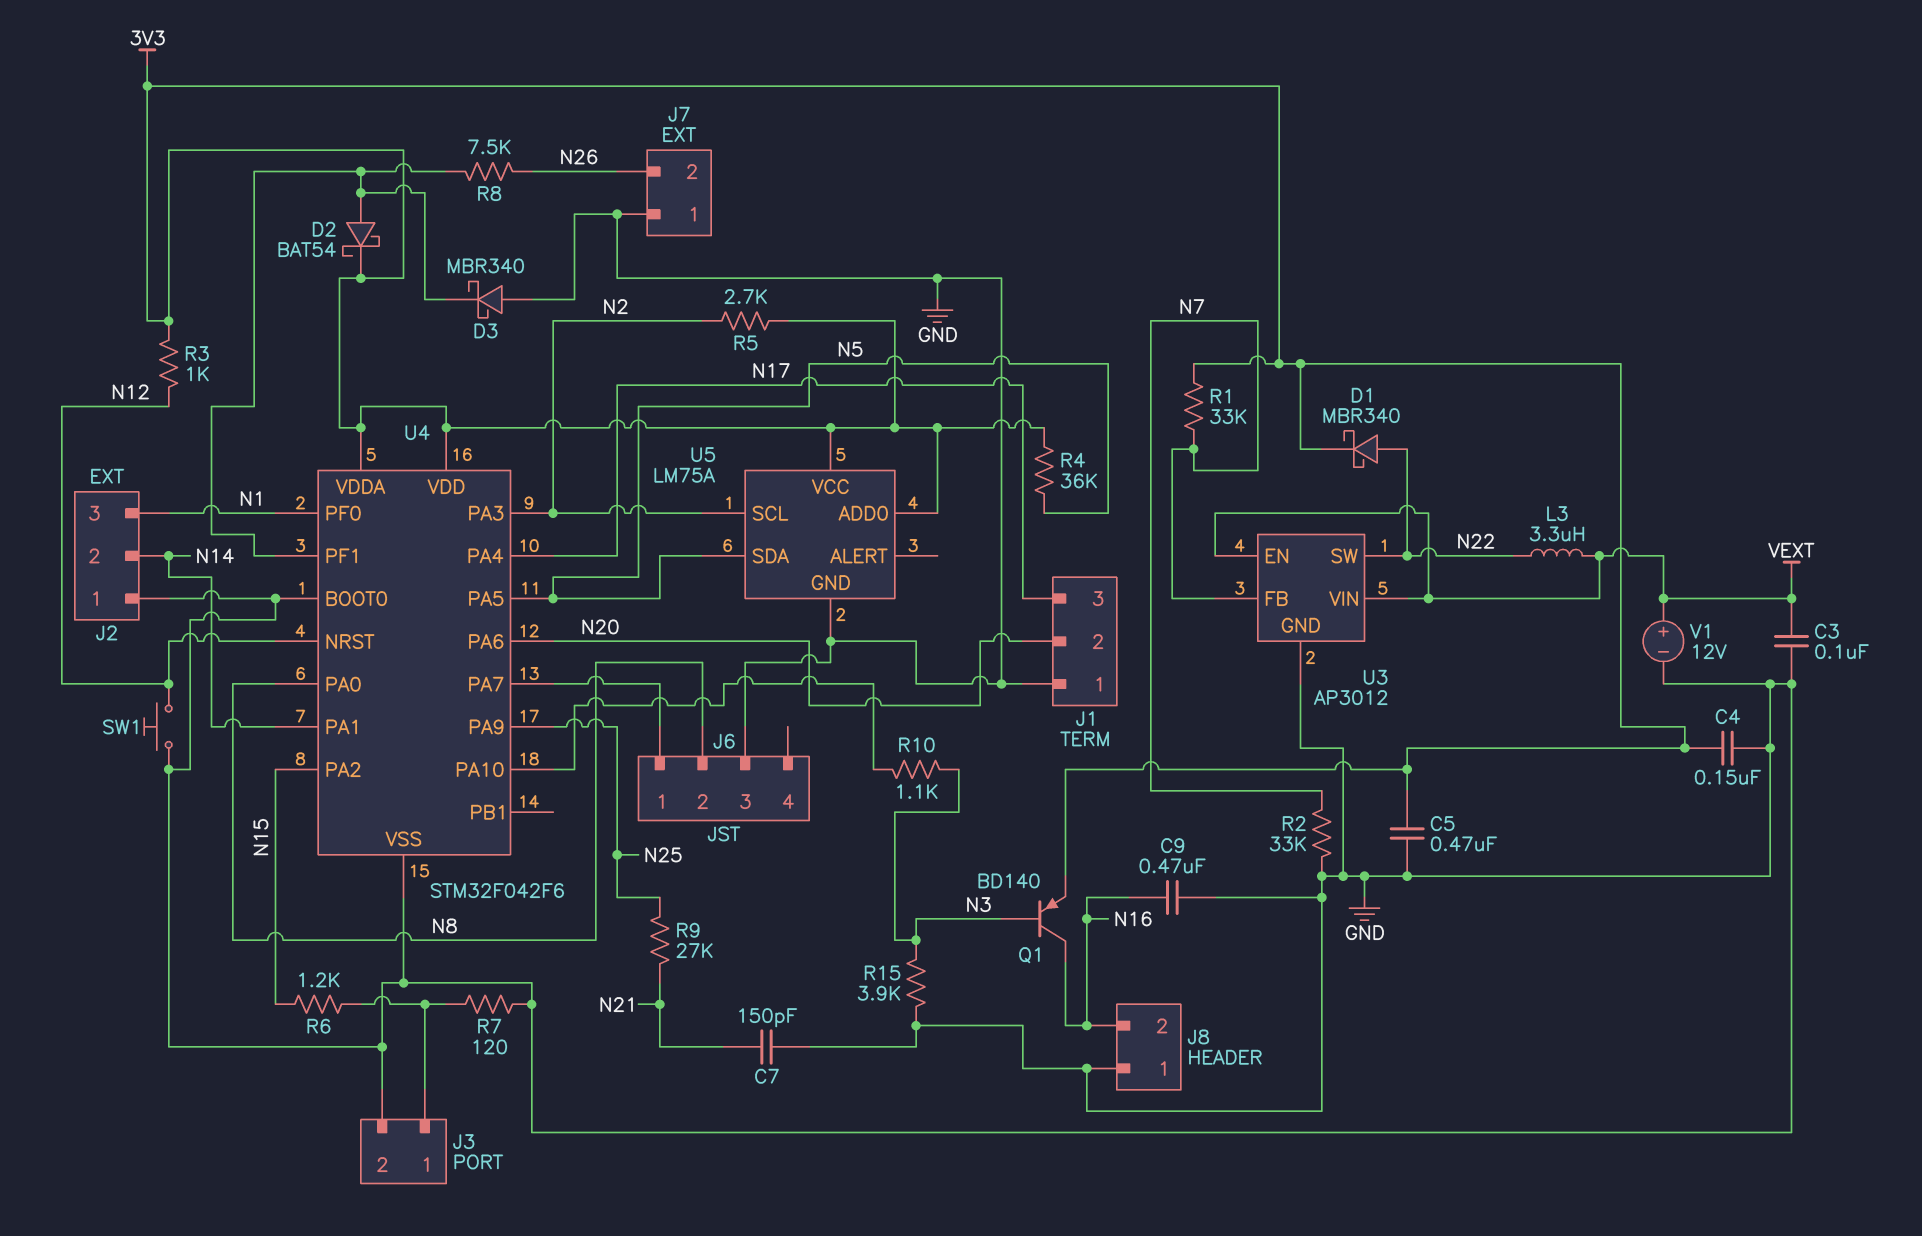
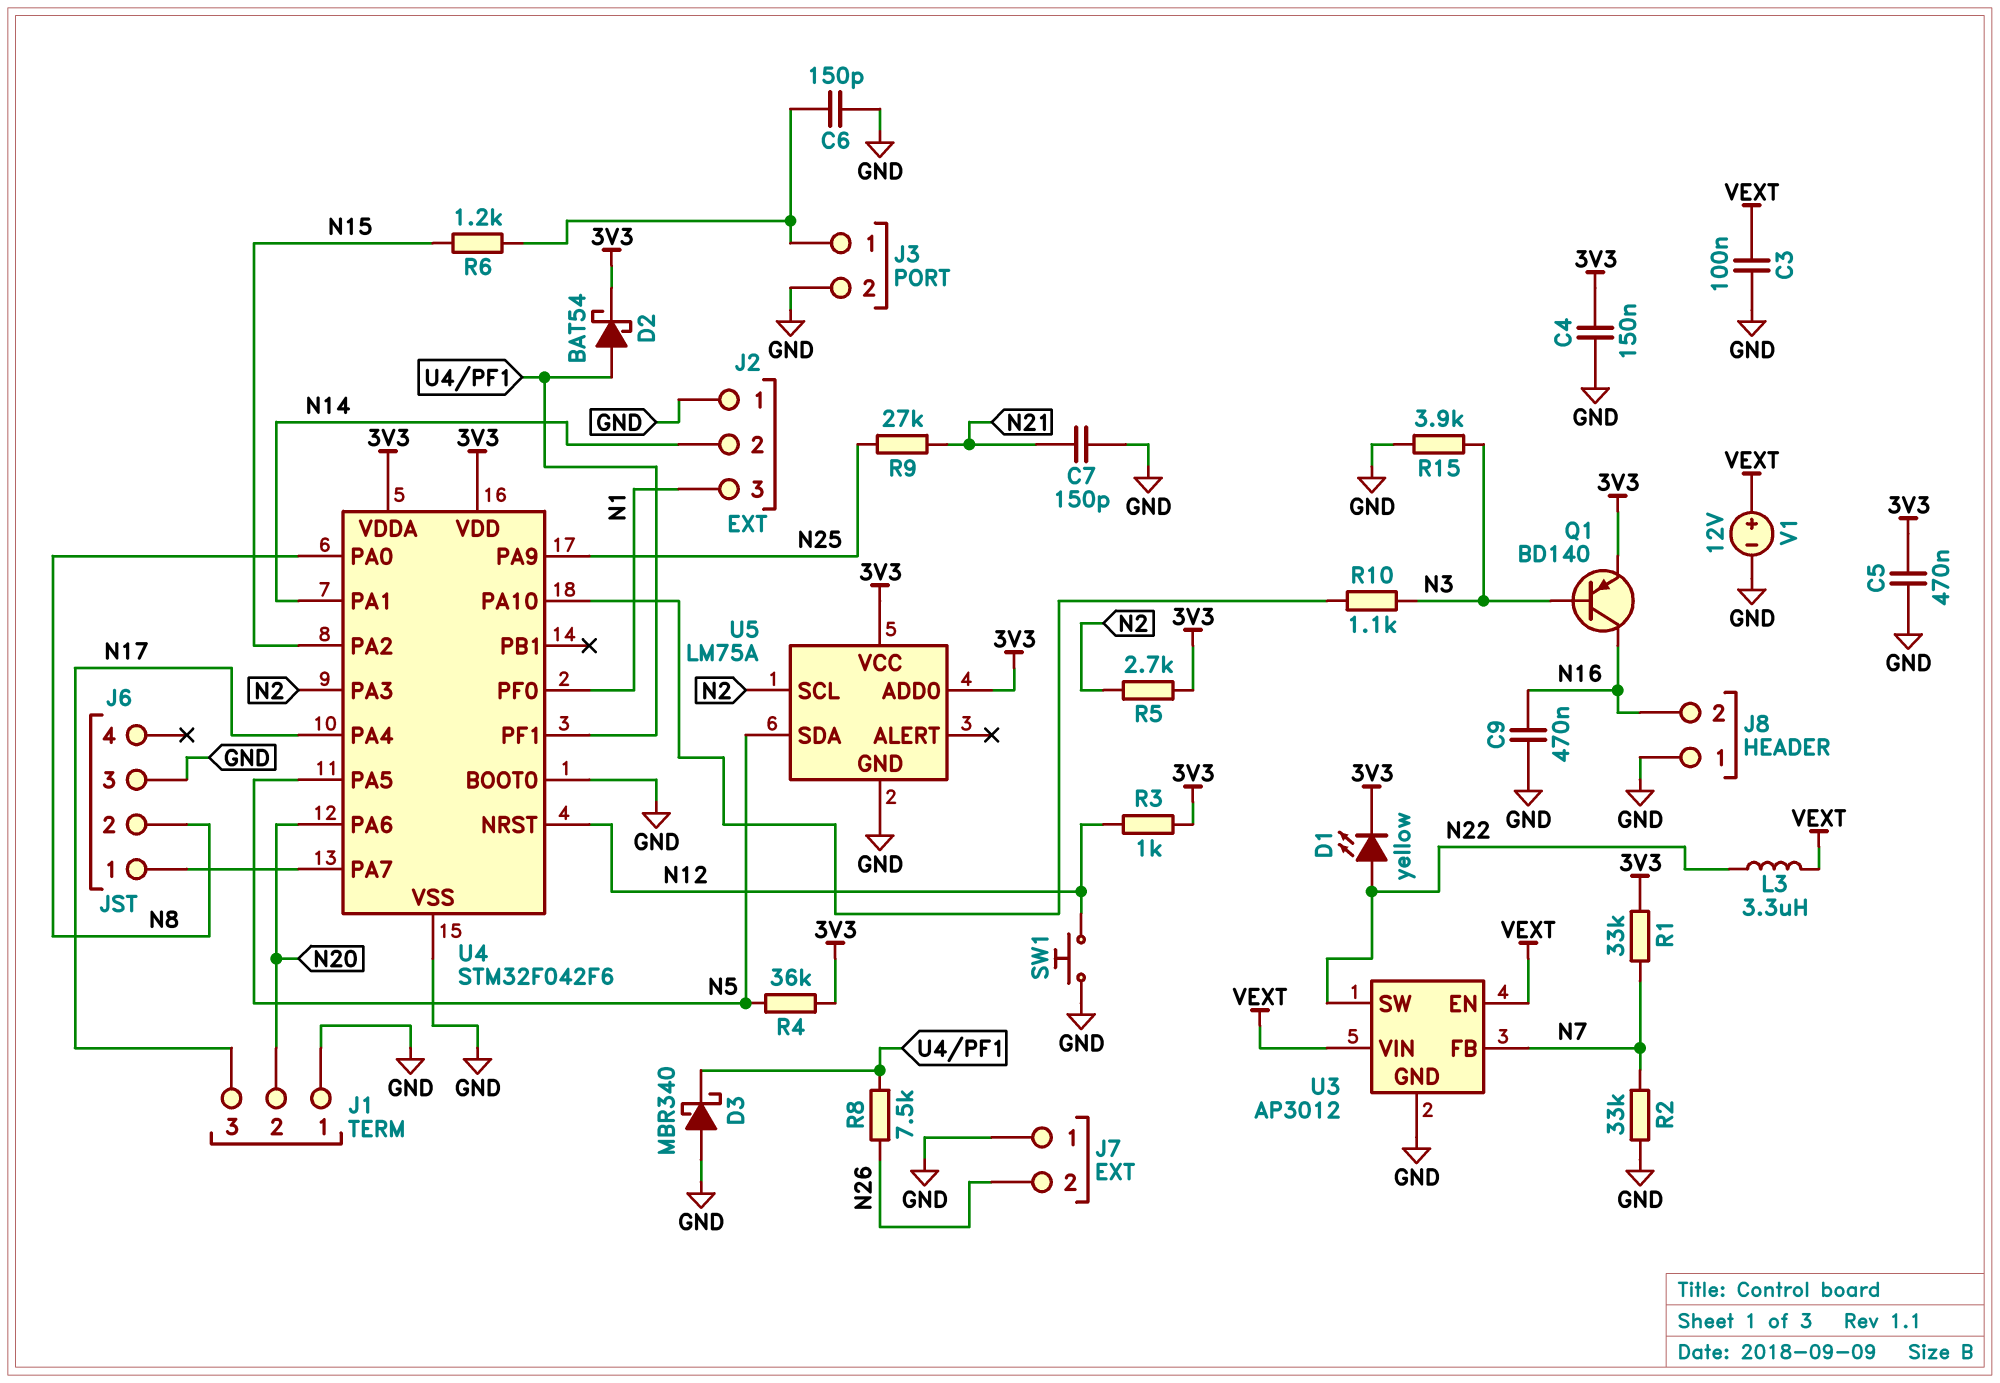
C6: none -> 150pF (GND, J3/1)
D1: schottky MBR340 (A N22, K 3V3) -> LED yellow (A N22, K 3V3)
R7: 120 (GND, J3/1) -> none

